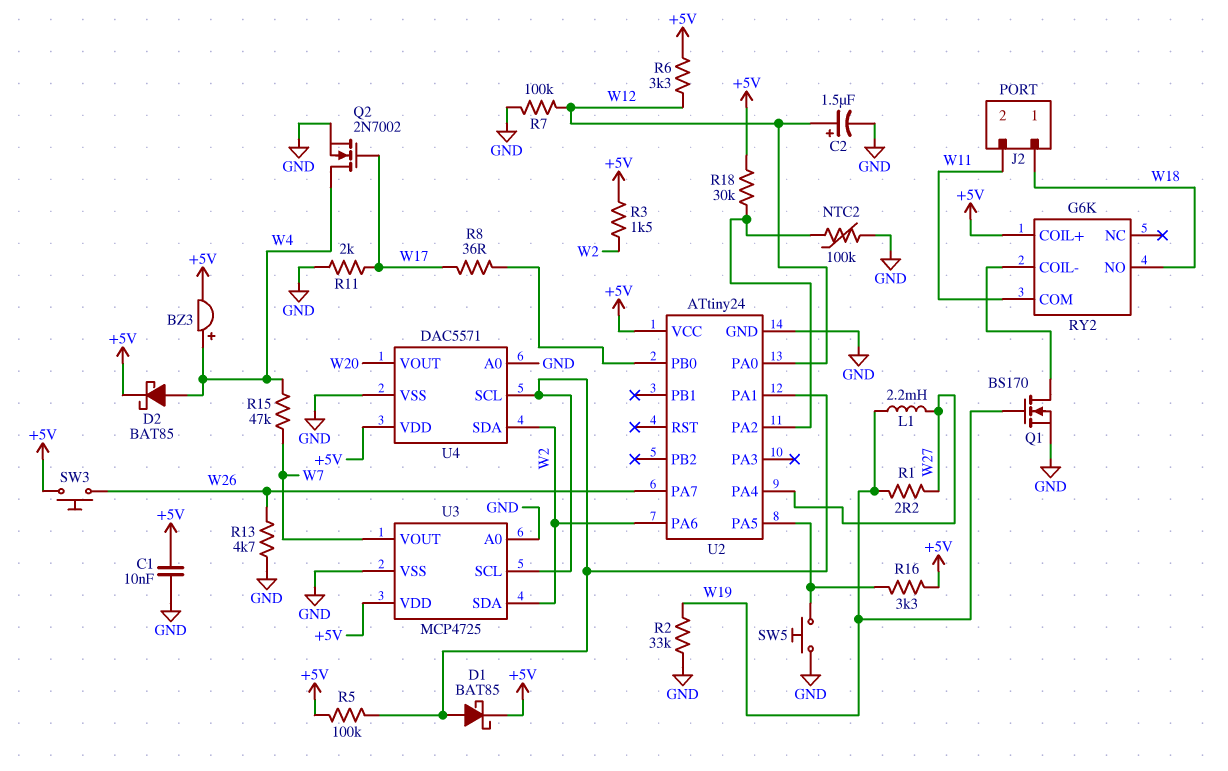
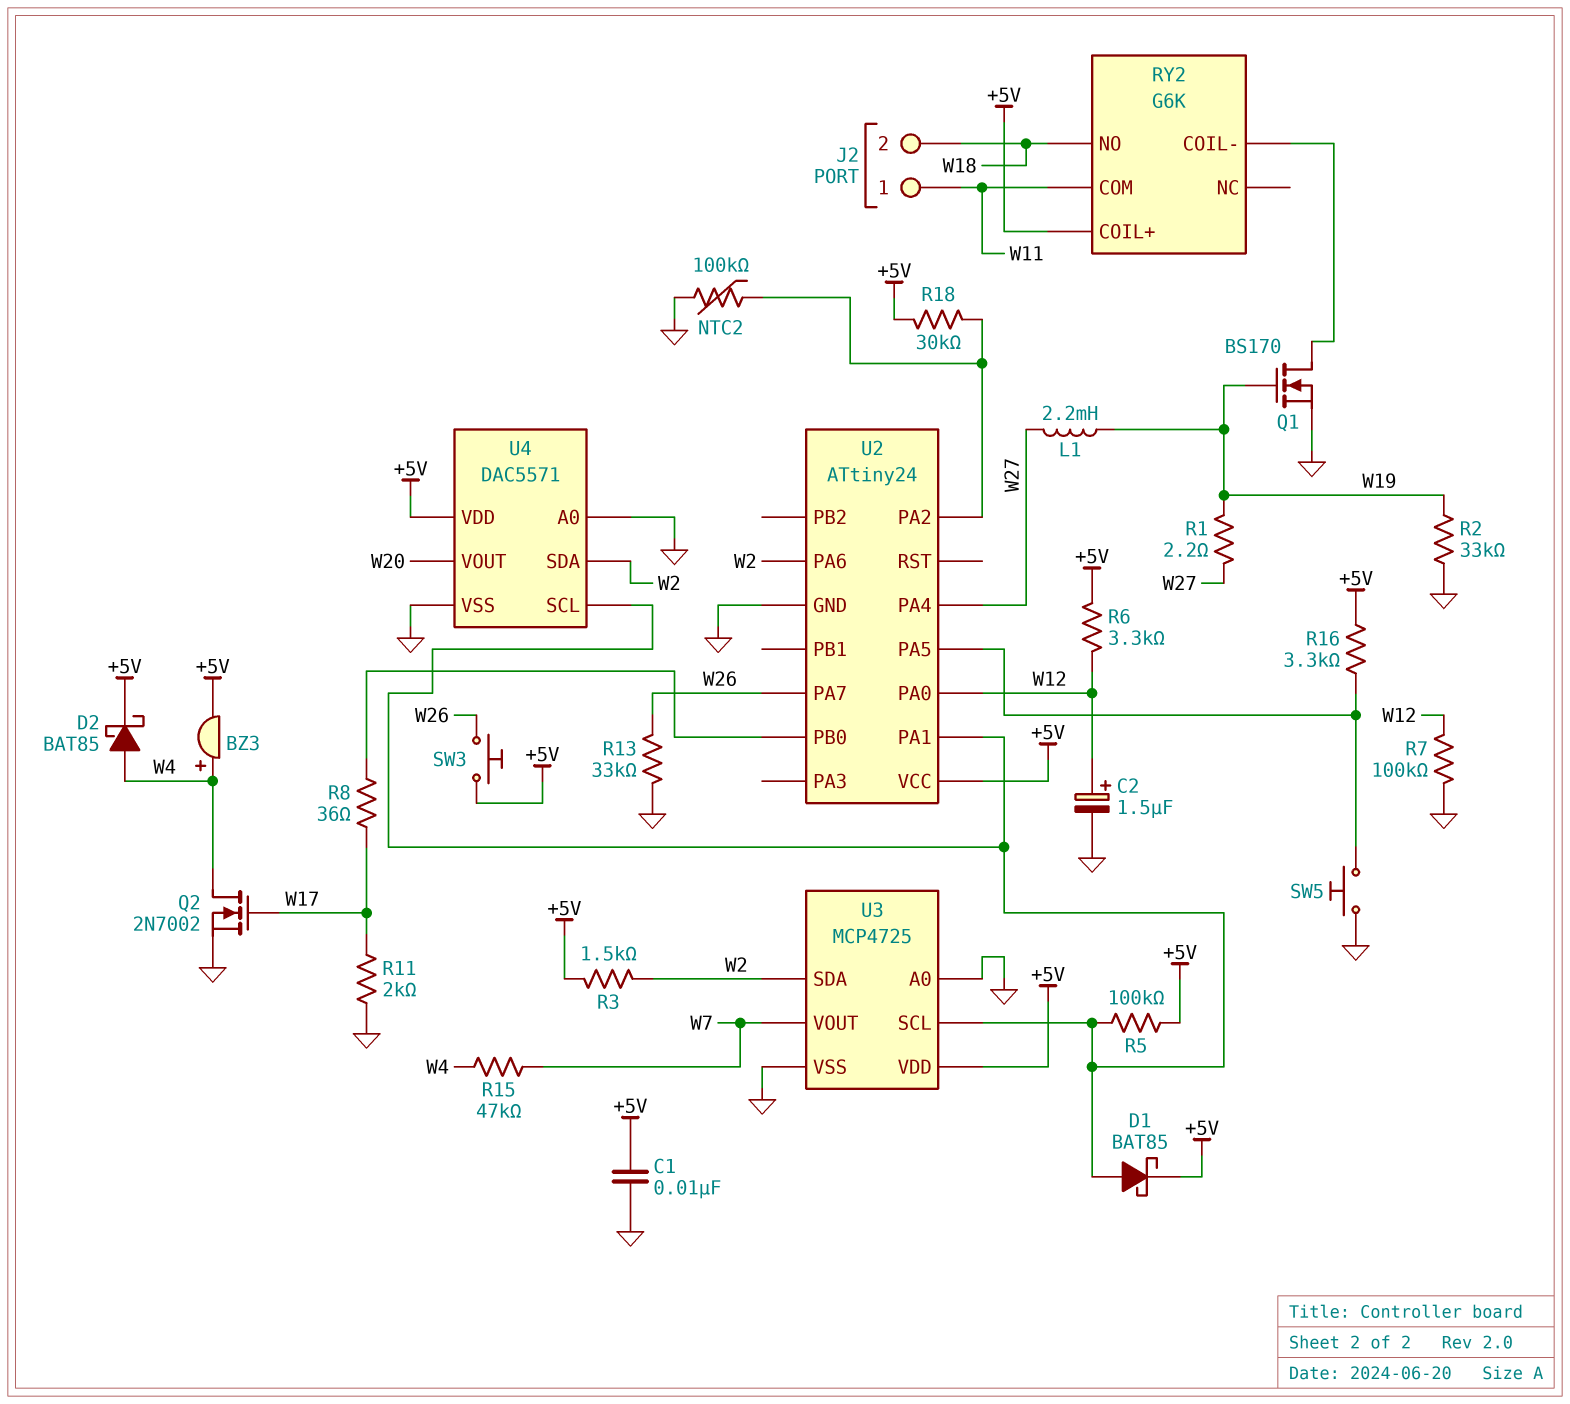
J2 pin 1: W18 -> W11
J2 pin 2: W11 -> W18
R13: 4.7k (GND, W26) -> 33k (GND, W26)

